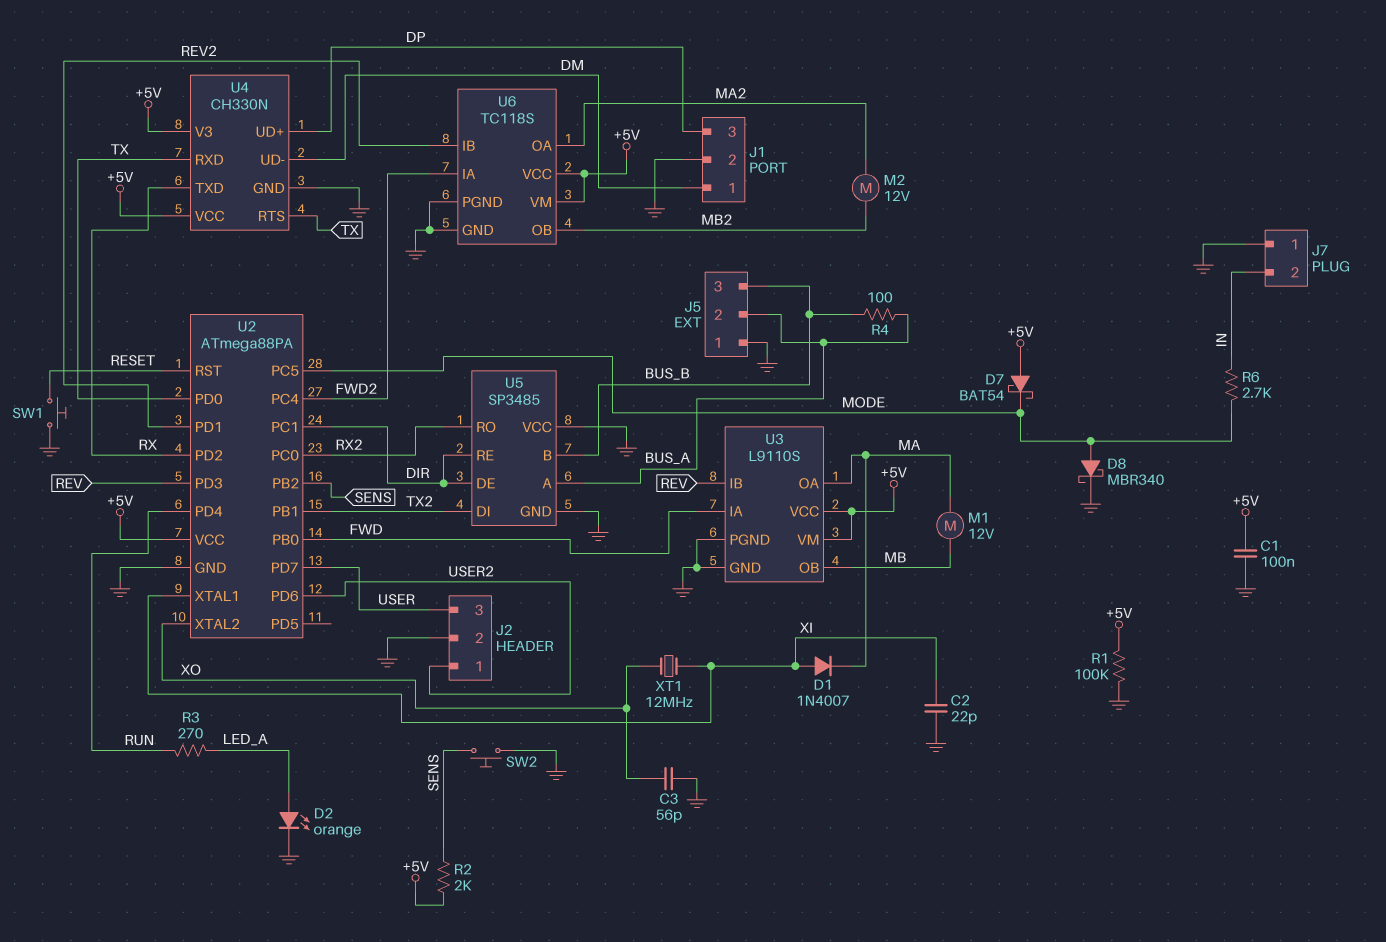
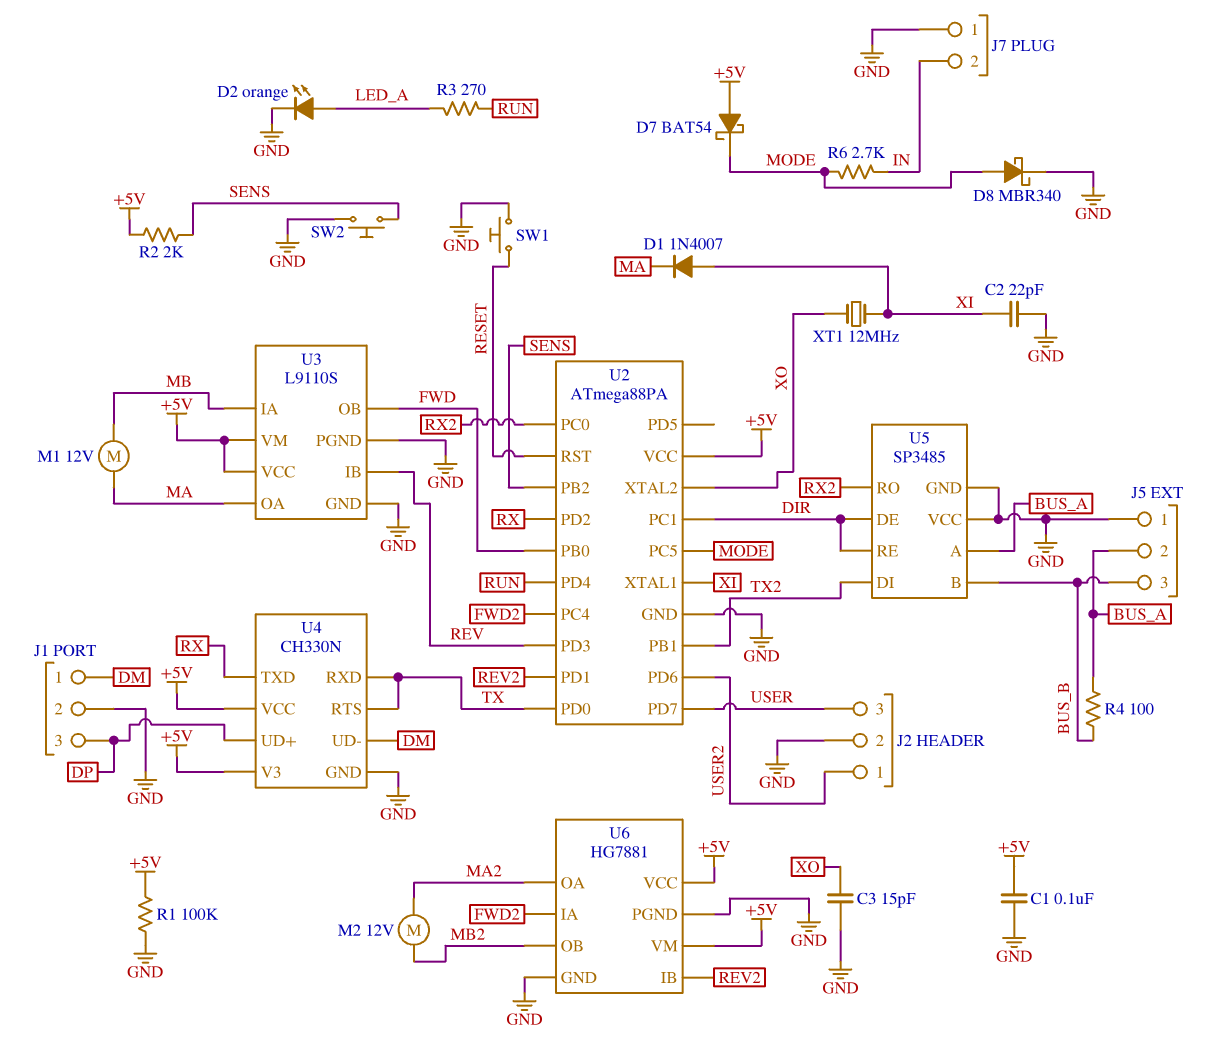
C3: 56pF (GND, XO) -> 15pF (GND, XO)
U3 pin IA: FWD -> MB
U3 pin OB: MB -> FWD
U6: TC118S -> HG7881

